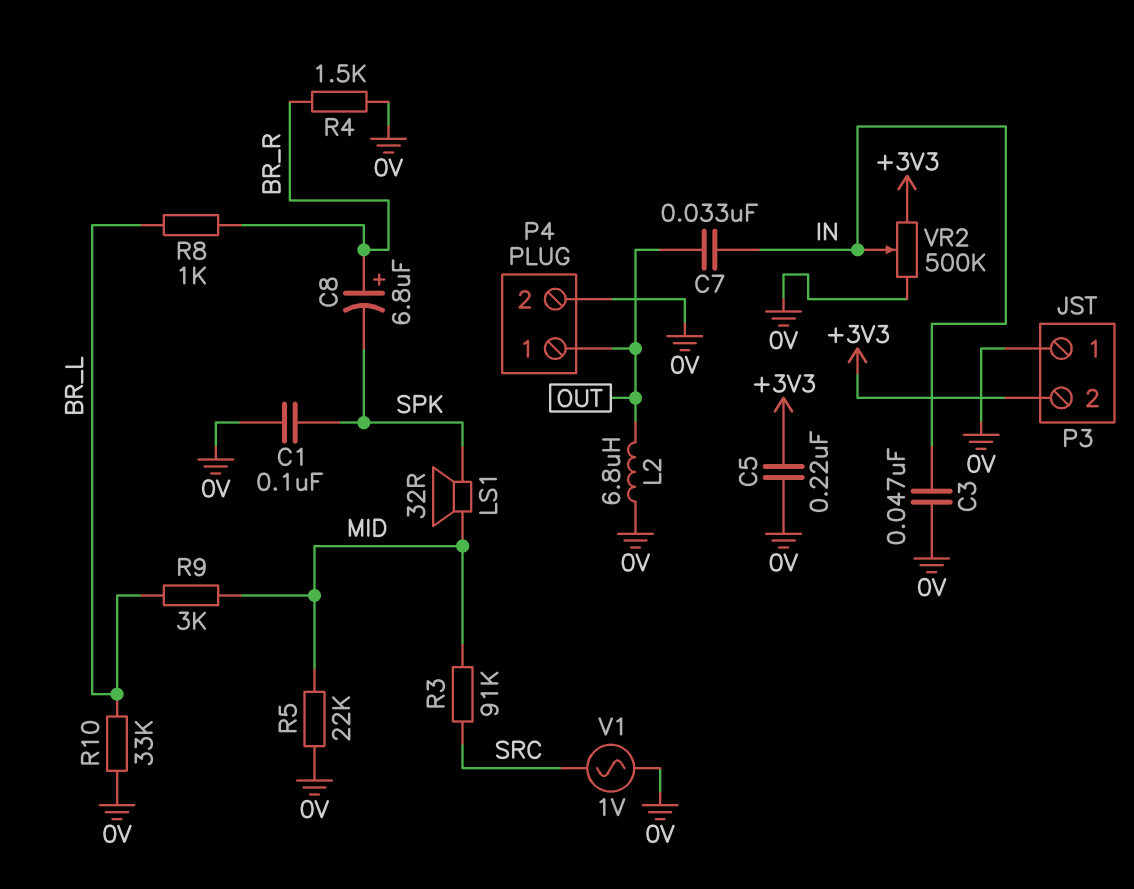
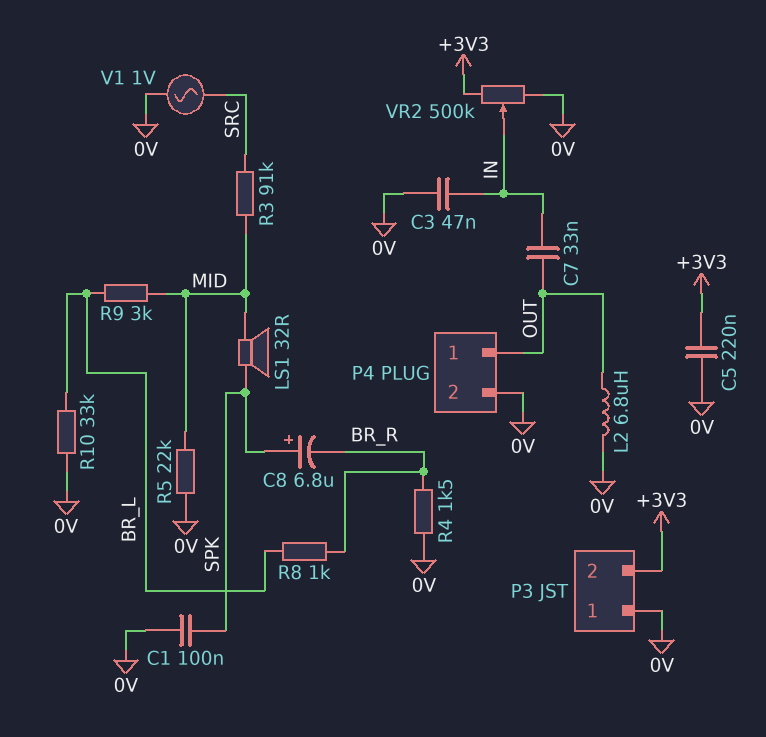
C8: 6.8uF (plus BR_R, minus SPK) -> 6.8uF (plus SPK, minus BR_R)

